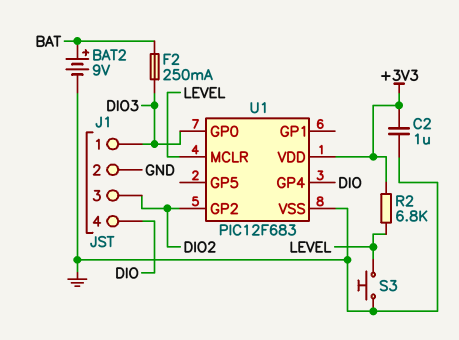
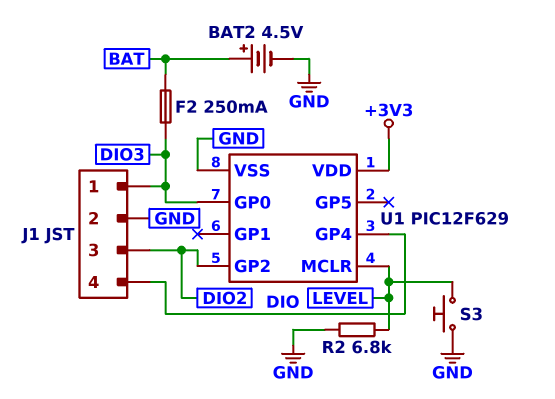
BAT2: 9V (plus BAT, minus GND) -> 4.5V (plus BAT, minus GND)
C2: 1uF (+3V3, GND) -> none
R2: 6.8k (+3V3, LEVEL) -> 6.8k (GND, LEVEL)
U1: PIC12F683 -> PIC12F629

